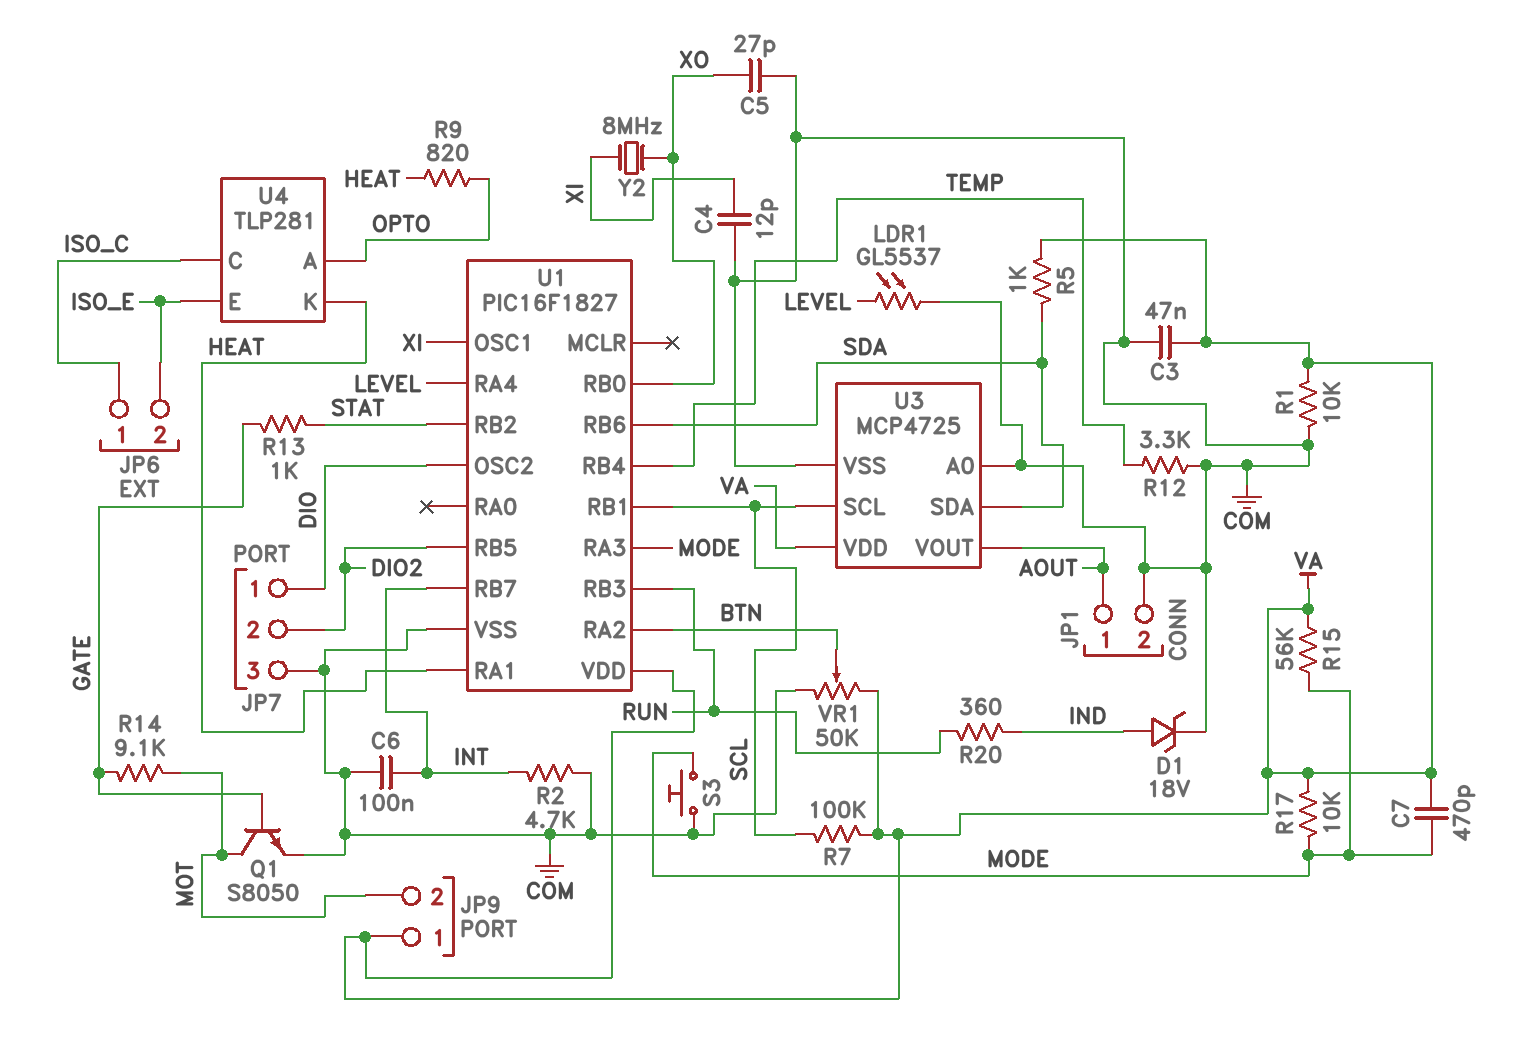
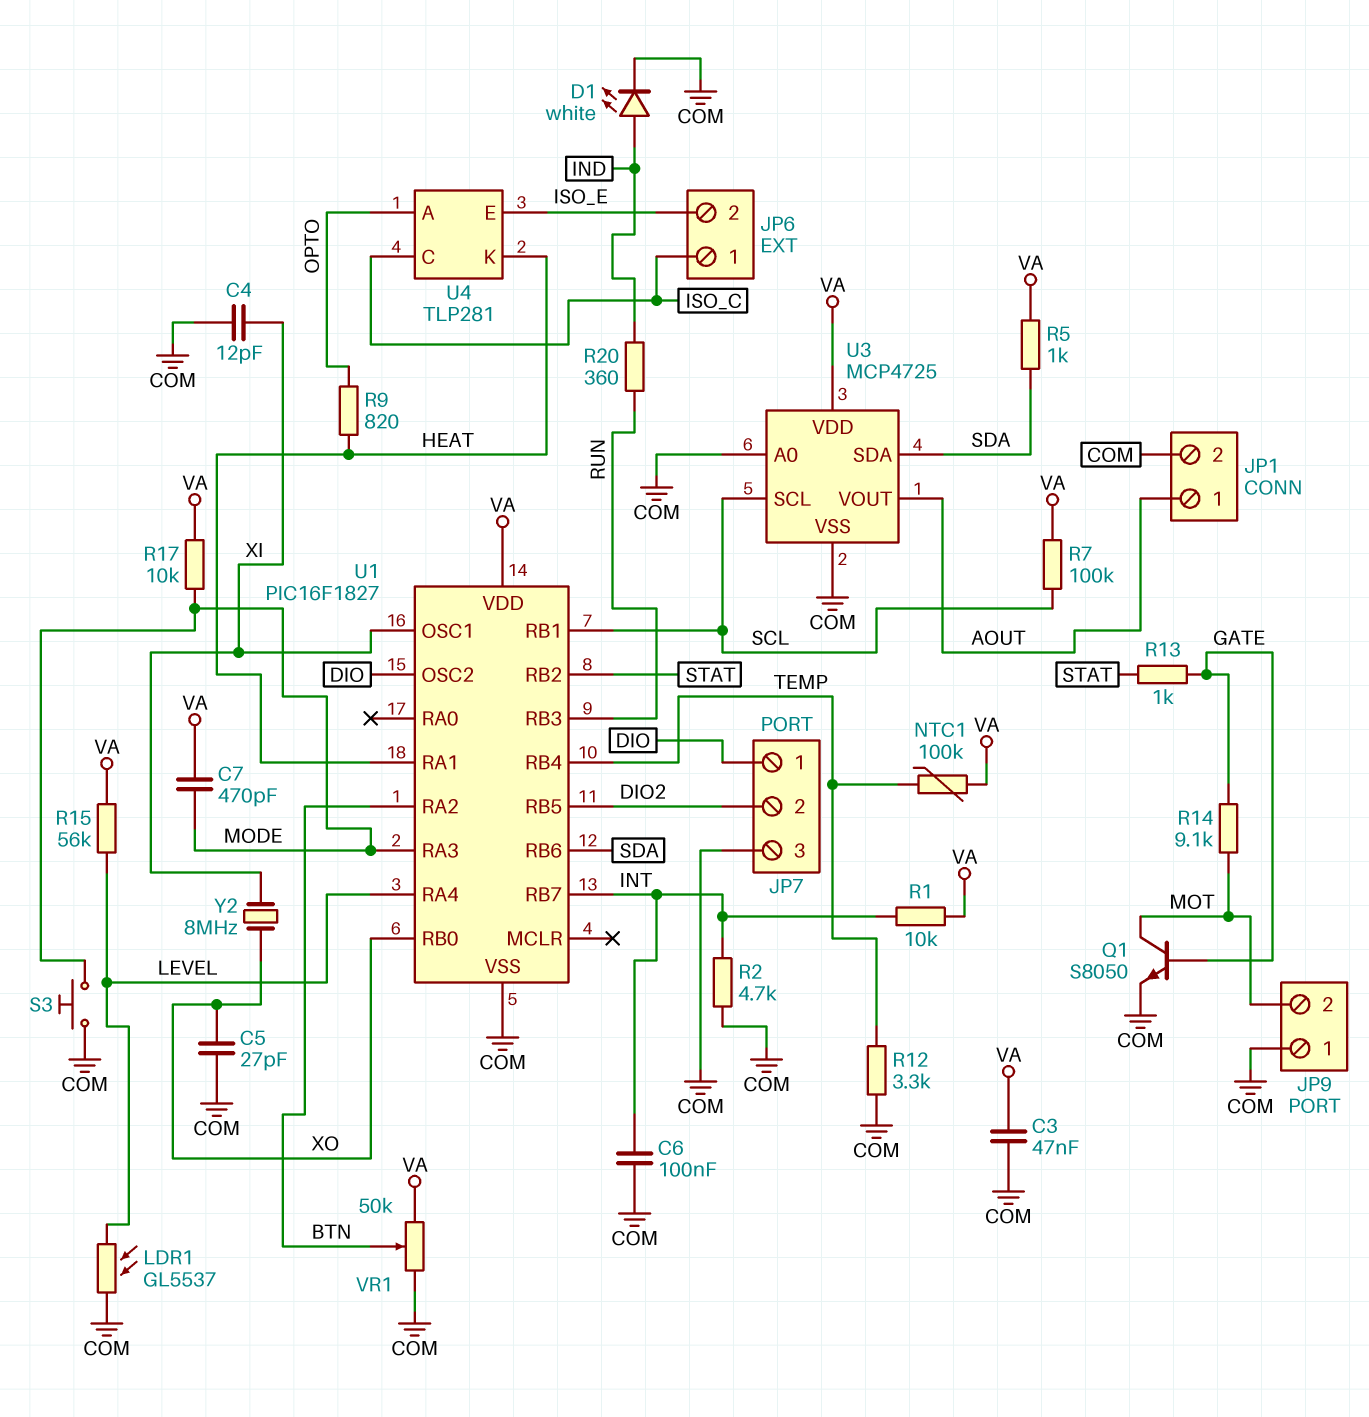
D1: zener 18V (A IND, K COM) -> LED white (A IND, K COM)
JP9 pin 1: VA -> COM
NTC1: none -> 100k (TEMP, VA)
R1: 10k (COM, VA) -> 10k (INT, VA)
R15: 56k (MODE, VA) -> 56k (LEVEL, VA)

